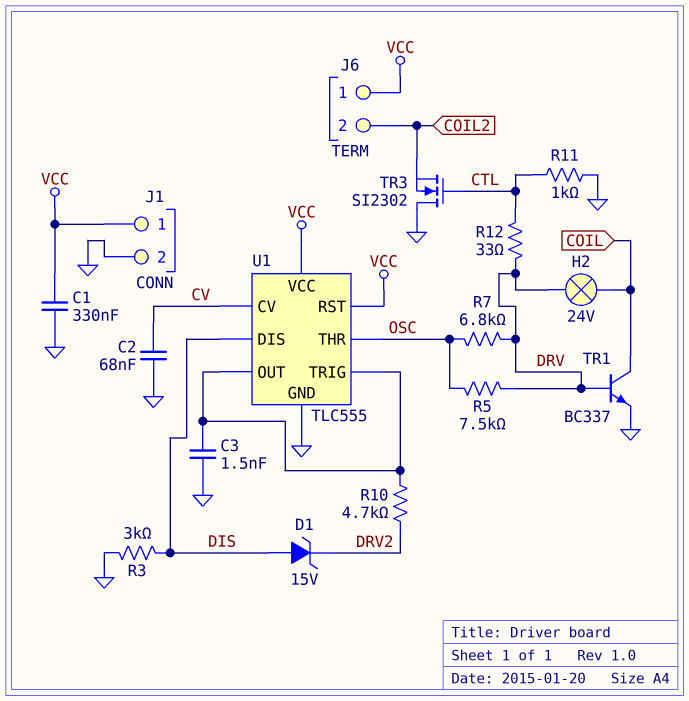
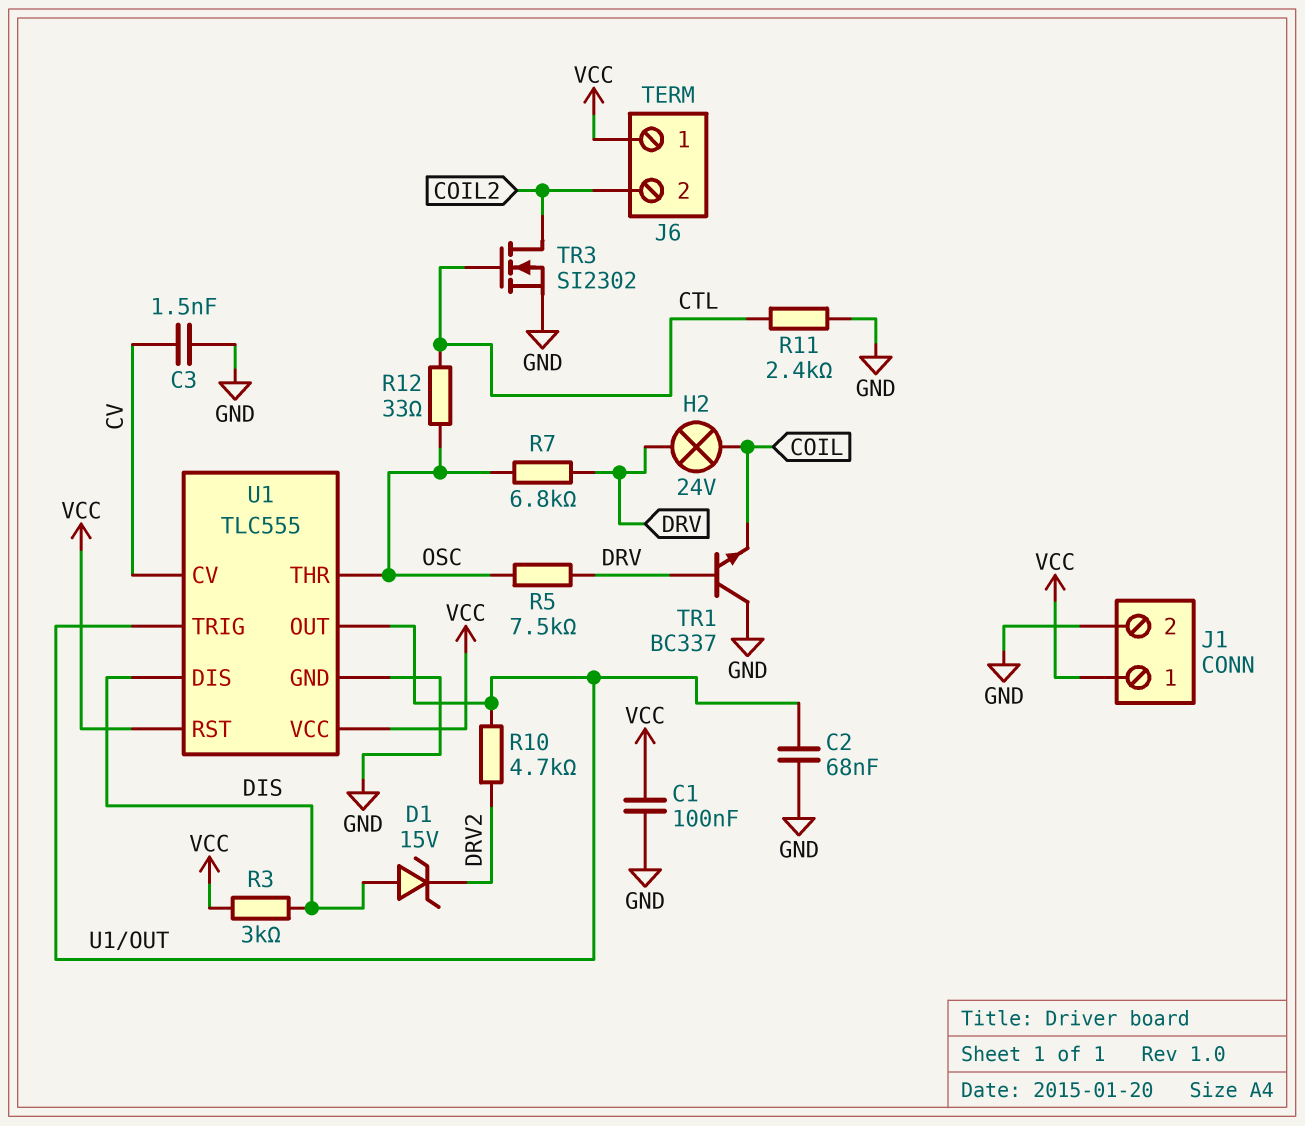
C1: 330nF (GND, VCC) -> 100nF (GND, VCC)
C2: 68nF (CV, GND) -> 68nF (GND, U1/OUT)
C3: 1.5nF (GND, U1/OUT) -> 1.5nF (CV, GND)
R3: 3k (DIS, GND) -> 3k (DIS, VCC)
R11: 1k (CTL, GND) -> 2.4k (CTL, GND)
R12: 33 (CTL, DRV) -> 33 (CTL, OSC)
TR1: NPN BC337 (B DRV, C COIL, E GND) -> NPN BC337 (B DRV, C GND, E COIL)
TR3: NMOS SI2302 (G CTL, D GND, S COIL2) -> NMOS SI2302 (G CTL, D COIL2, S GND)

